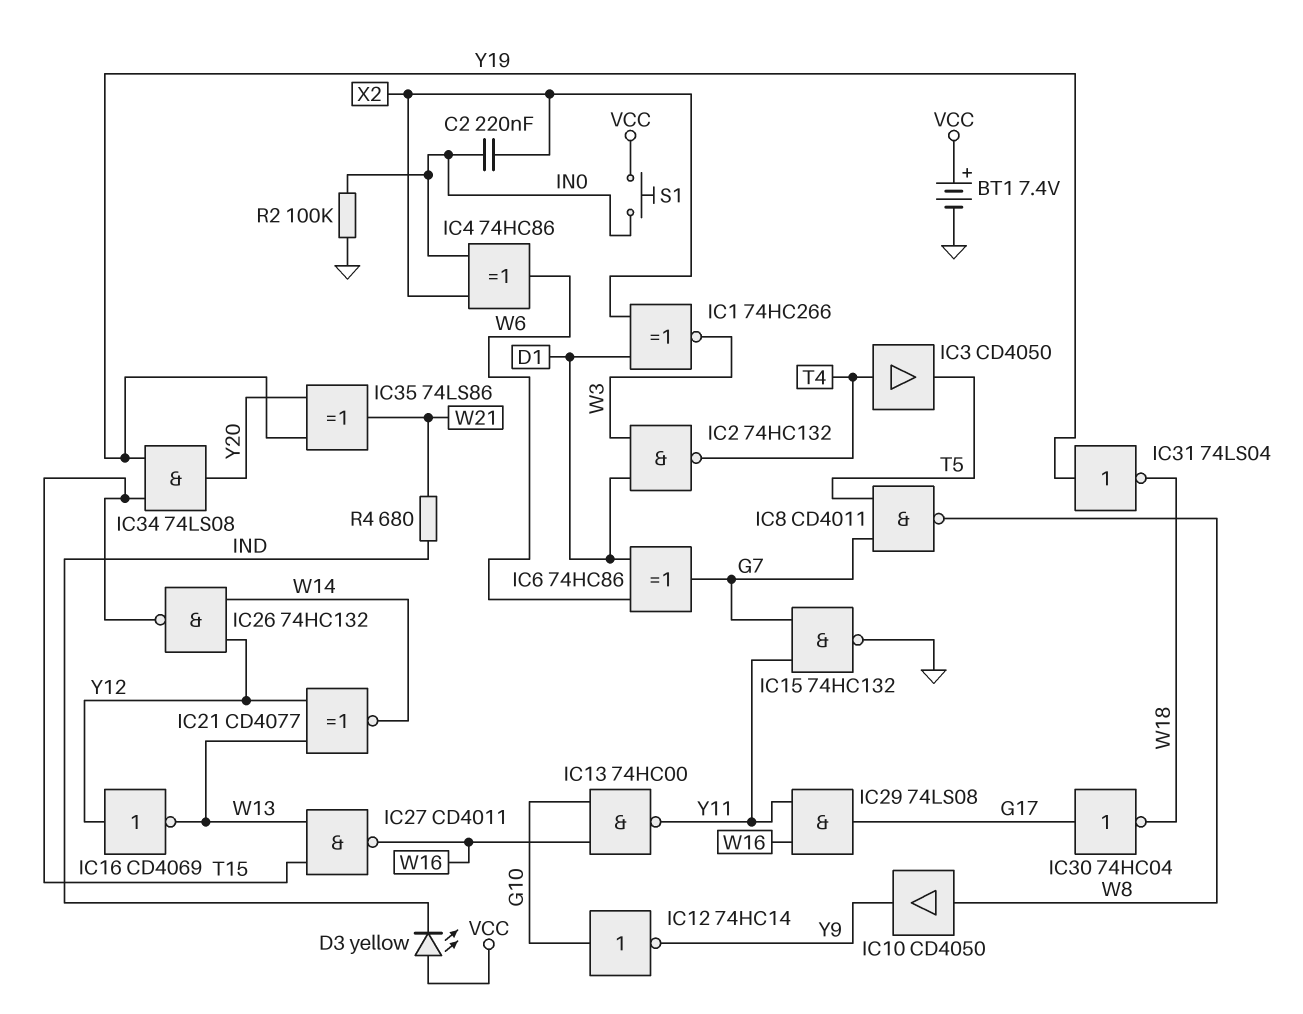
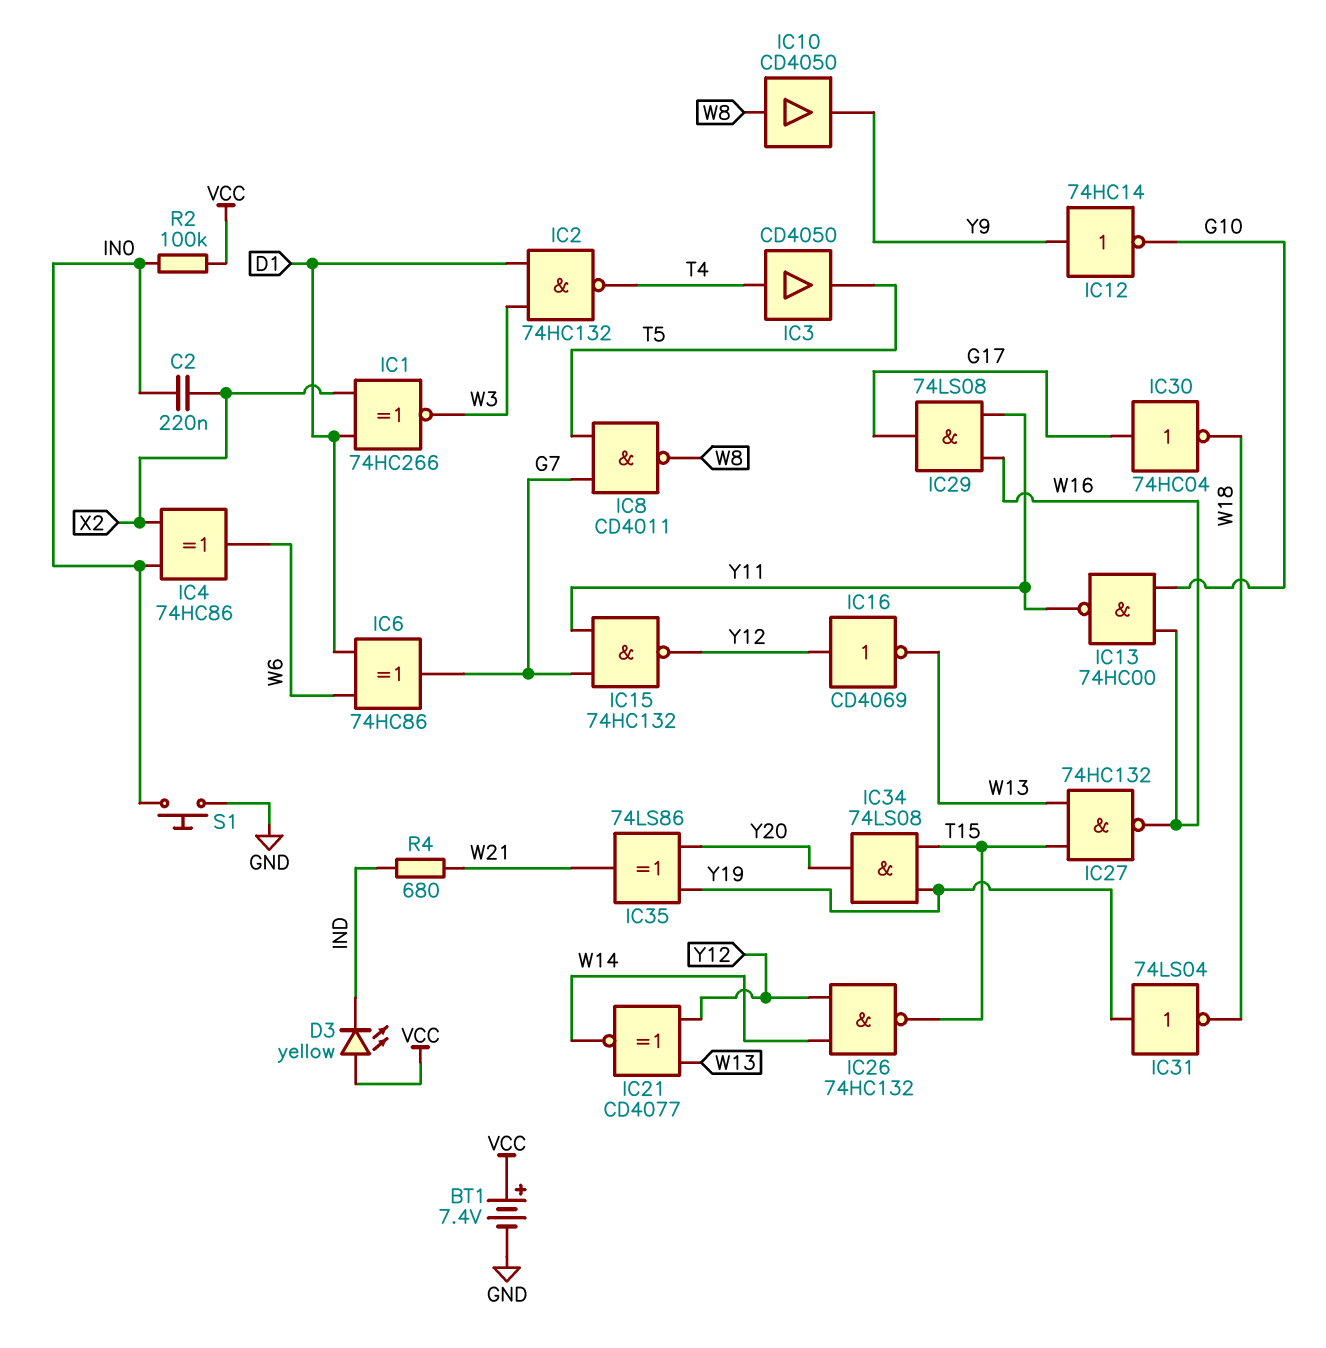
IC12: NOT 74HC14 (in G10, out Y9) -> NOT 74HC14 (in Y9, out G10)
IC15: NAND 74HC132 (in G7, in Y11, out GND) -> NAND 74HC132 (in G7, in Y11, out Y12)
IC27: NAND CD4011 (in T15, in W13, out W16) -> NAND 74HC132 (in T15, in W13, out W16)
R2: 100k (GND, IN0) -> 100k (IN0, VCC)
S1: button (IN0, VCC) -> button (GND, IN0)

